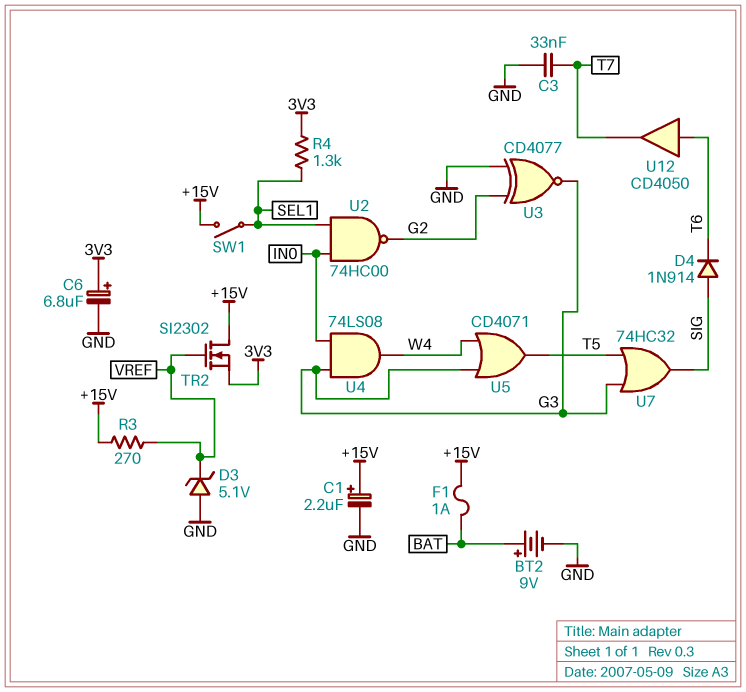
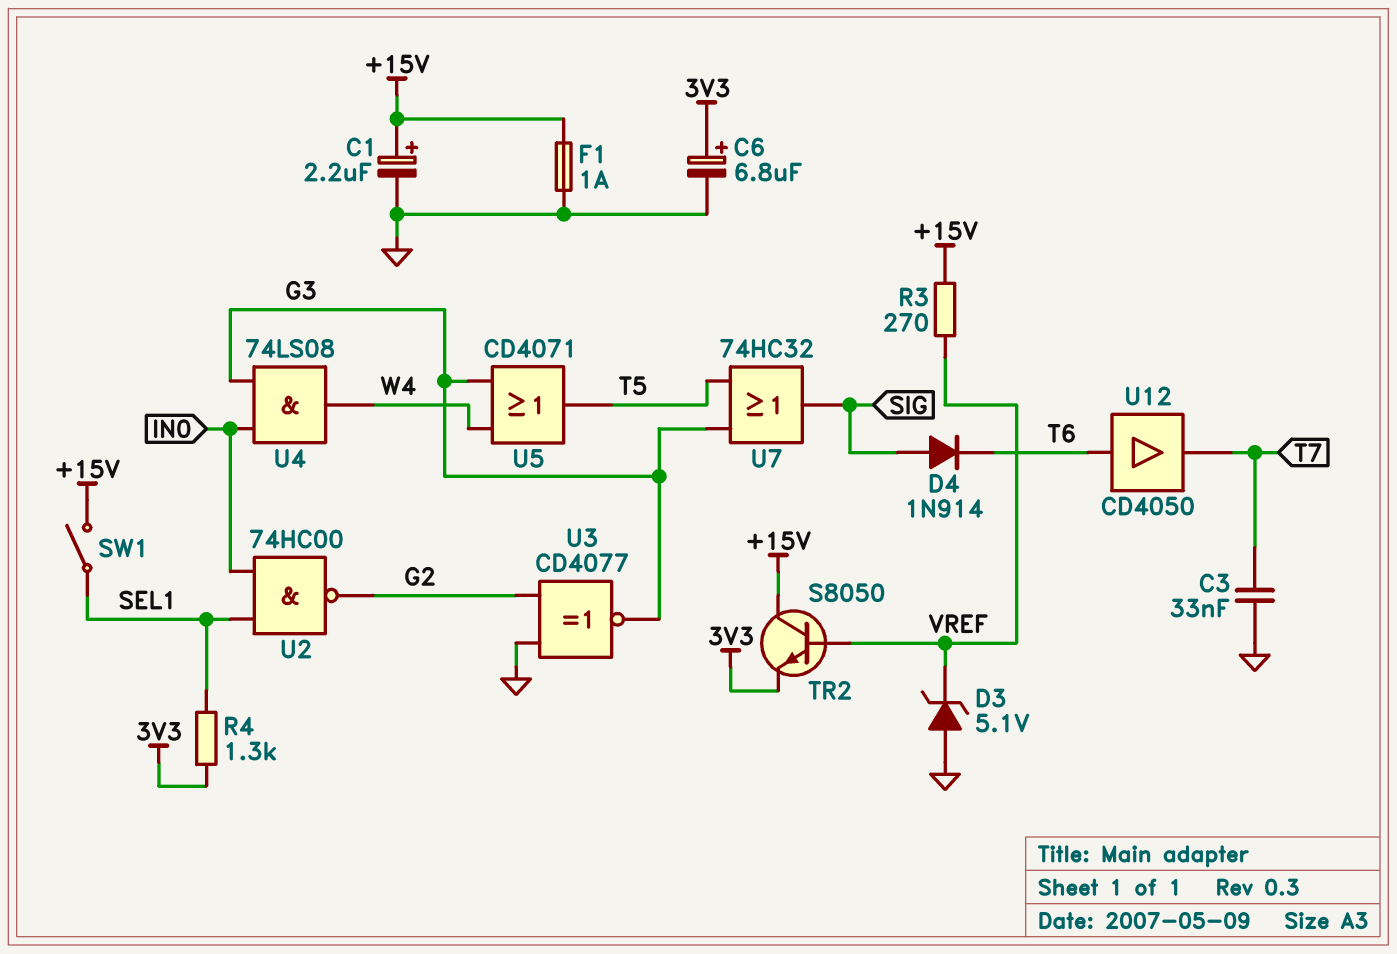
BT2: 9V (plus BAT, minus GND) -> none
F1: 1A (+15V, BAT) -> 1A (+15V, GND)
TR2: NMOS SI2302 (G VREF, D +15V, S 3V3) -> NPN S8050 (B VREF, C +15V, E 3V3)

